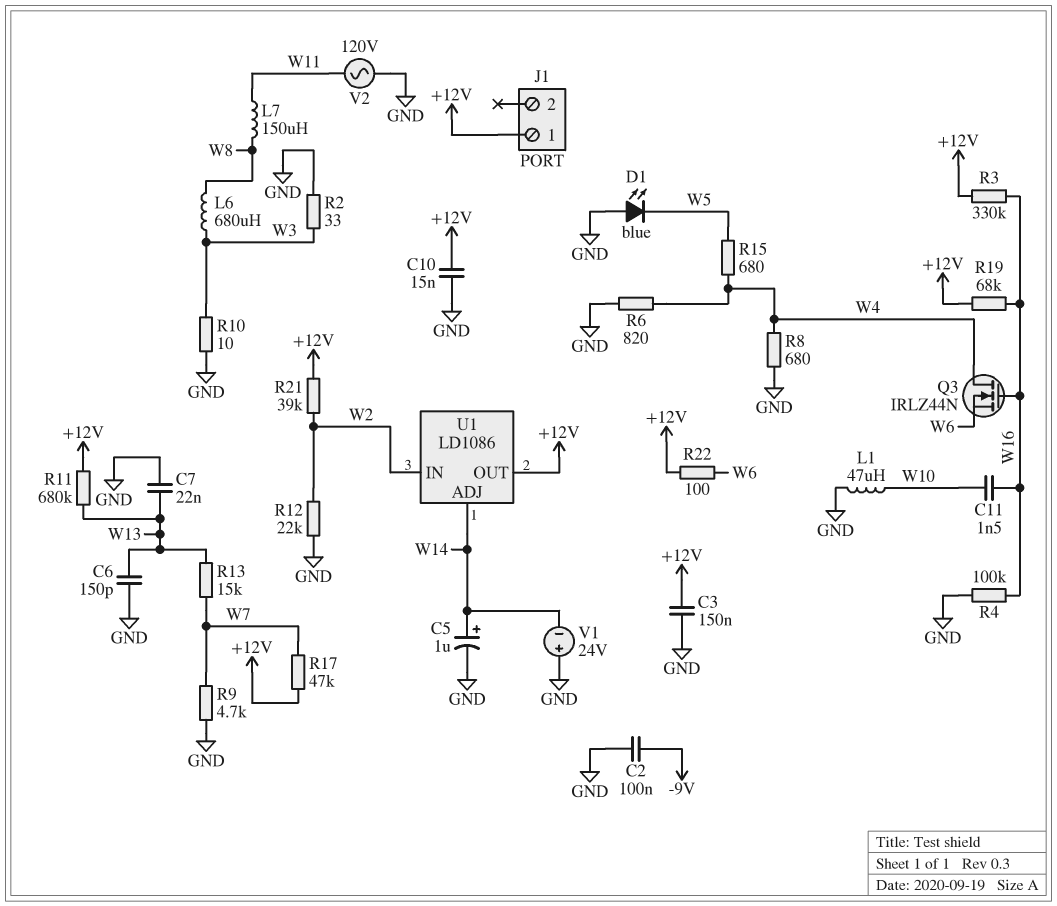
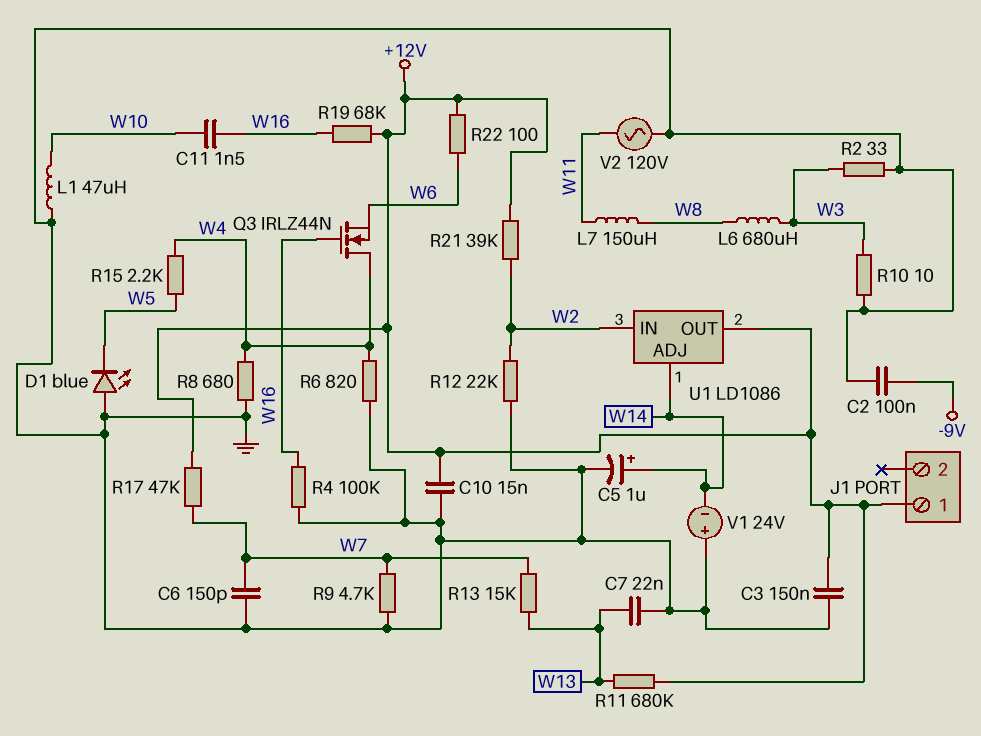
C6: 150pF (GND, W13) -> 150pF (GND, W7)
R3: 330k (+12V, W16) -> none
R15: 680 (W4, W5) -> 2.2k (W4, W5)

